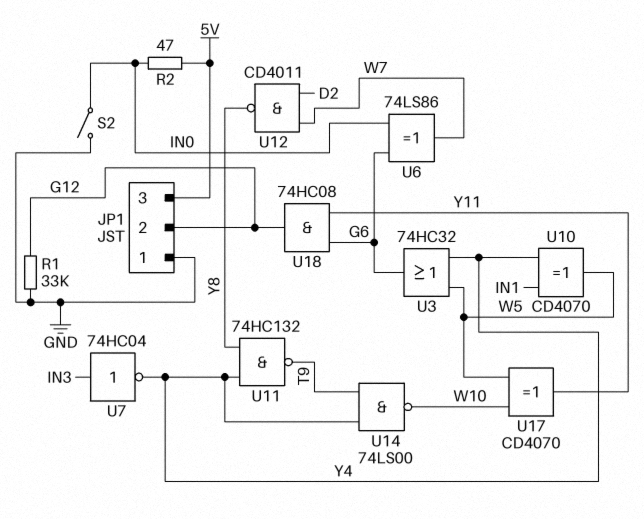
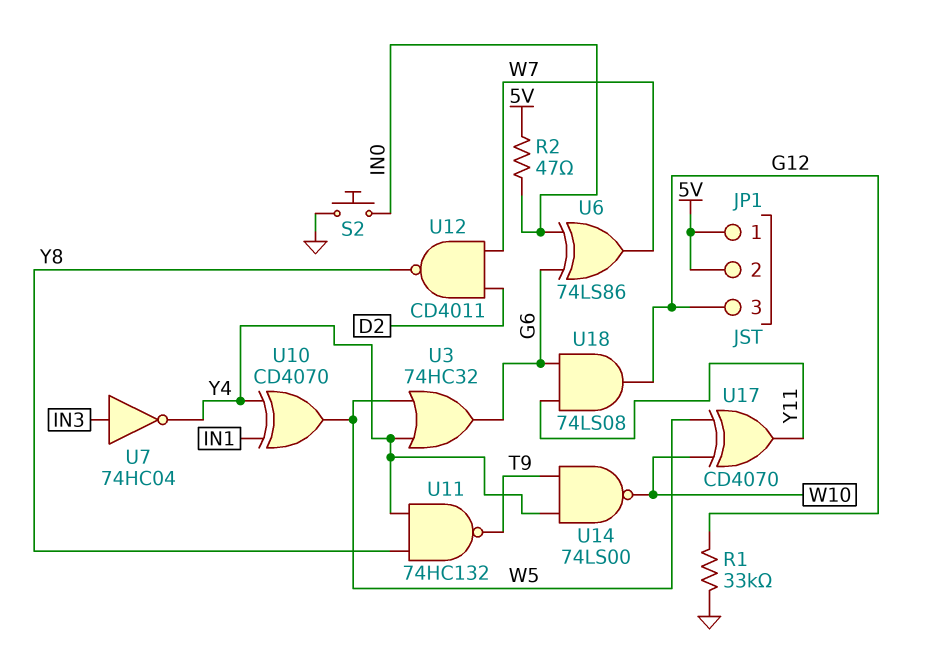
JP1 pin 1: GND -> 5V
JP1 pin 2: G12 -> 5V
JP1 pin 3: 5V -> G12
S2: switch (GND, IN0) -> button (GND, IN0)
U18: AND 74HC08 (in G6, in Y11, out G12) -> AND 74LS08 (in G6, in Y11, out G12)

